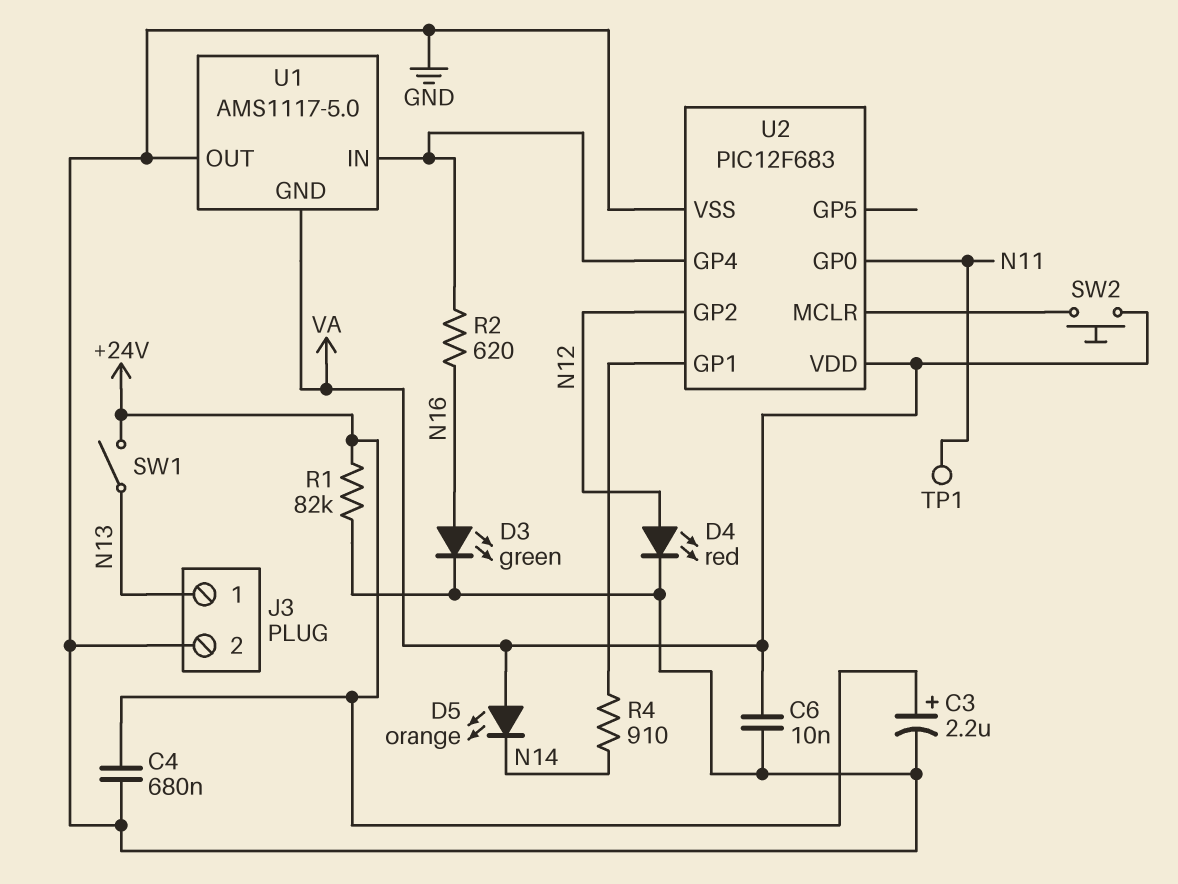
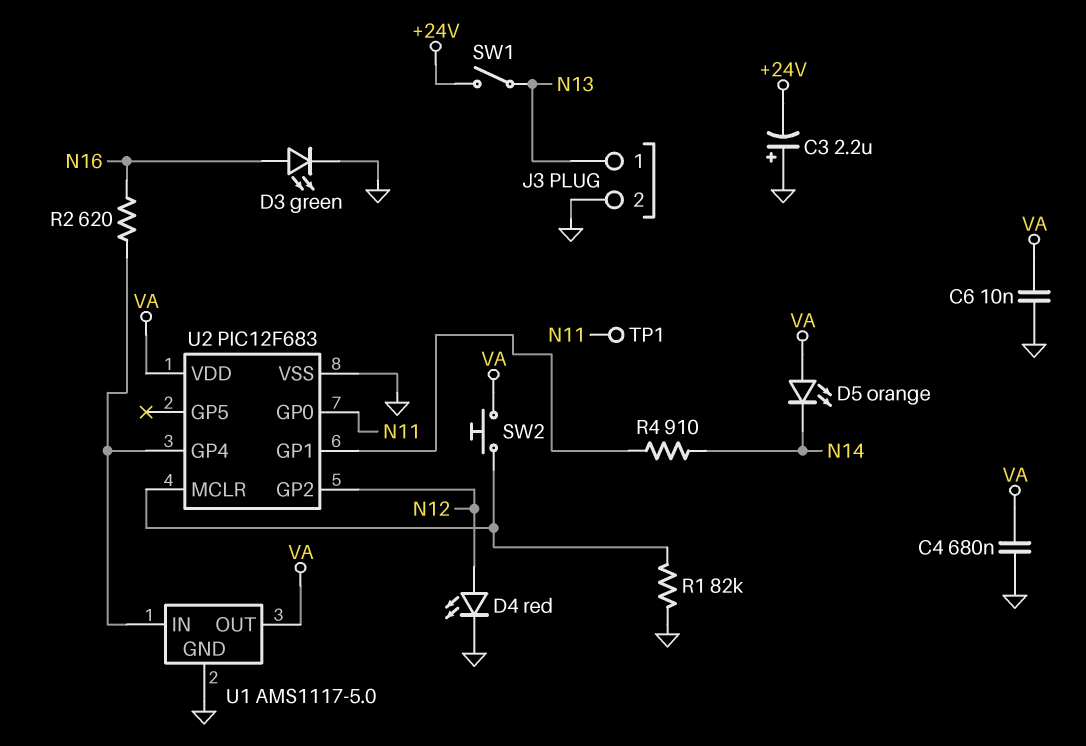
C3: 2.2uF (plus +24V, minus GND) -> 2.2uF (plus GND, minus +24V)
C4: 680nF (+24V, GND) -> 680nF (GND, VA)
R1: 82k (+24V, GND) -> 82k (GND, U2/MCLR)
U1 pin GND: VA -> GND
U1 pin OUT: GND -> VA

